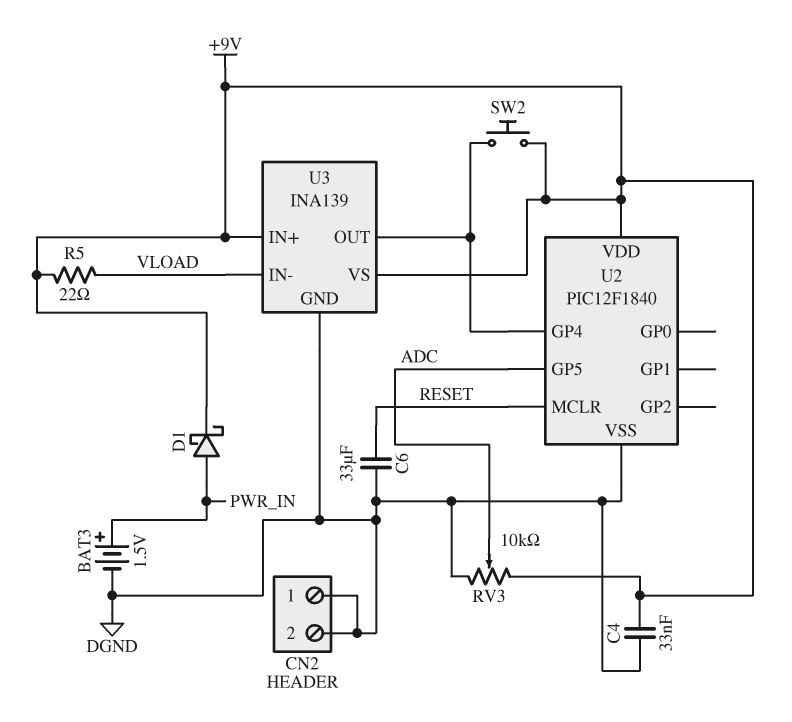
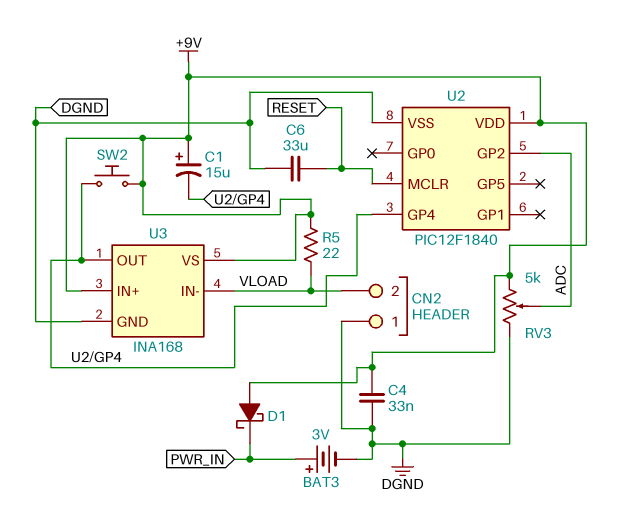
BAT3: 1.5V (plus PWR_IN, minus DGND) -> 3V (plus PWR_IN, minus DGND)
C1: none -> 15uF (plus +9V, minus U2/GP4)
CN2 pin 2: DGND -> VLOAD
D1: schottky (A PWR_IN, K +9V) -> schottky (A +9V, K PWR_IN)
RV3: 10k (+9V, DGND, wiper ADC) -> 5k (+9V, DGND, wiper ADC)
U2 pin GP2: none -> ADC
U2 pin GP5: ADC -> none
U3: INA139 -> INA168

